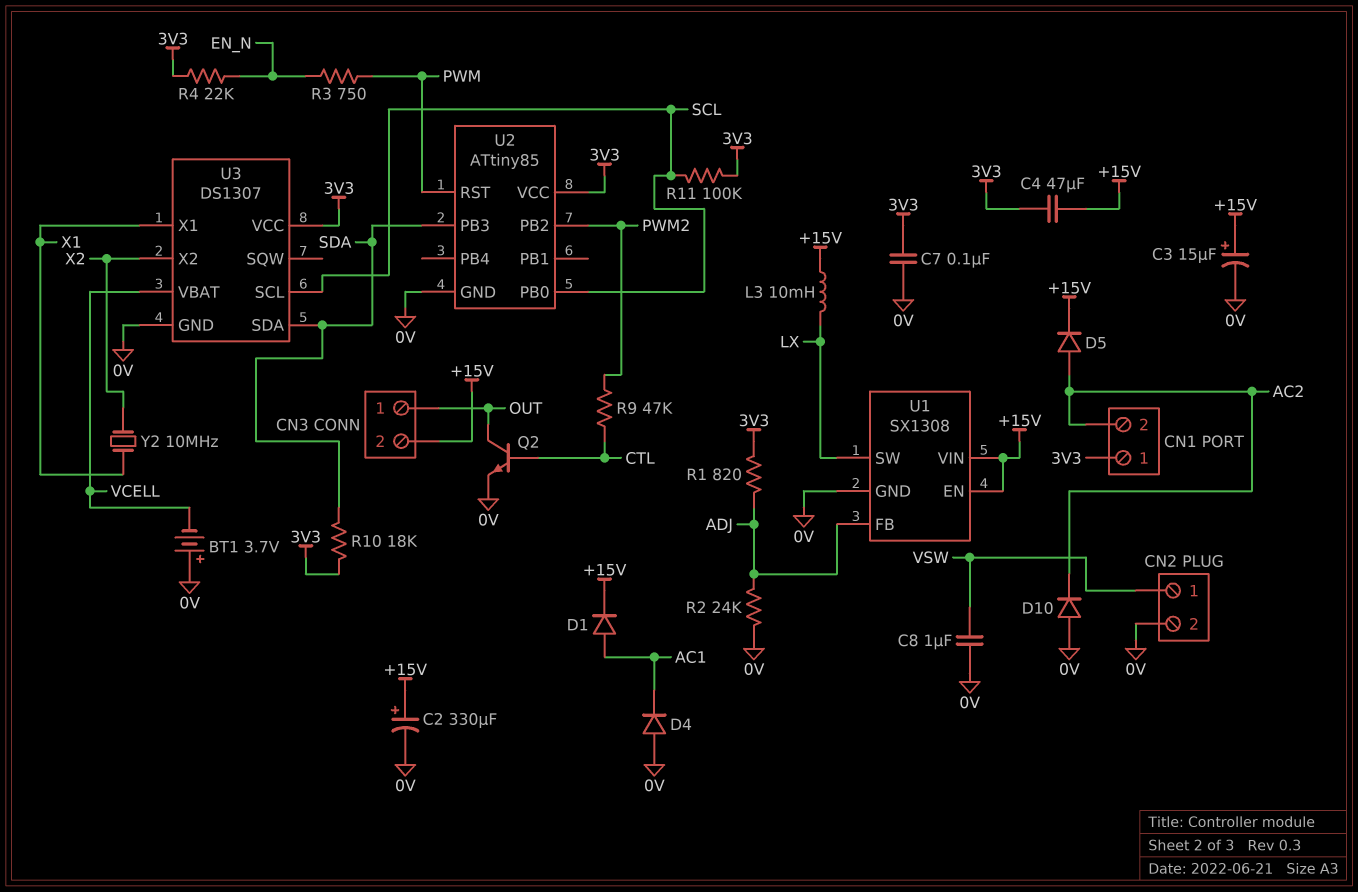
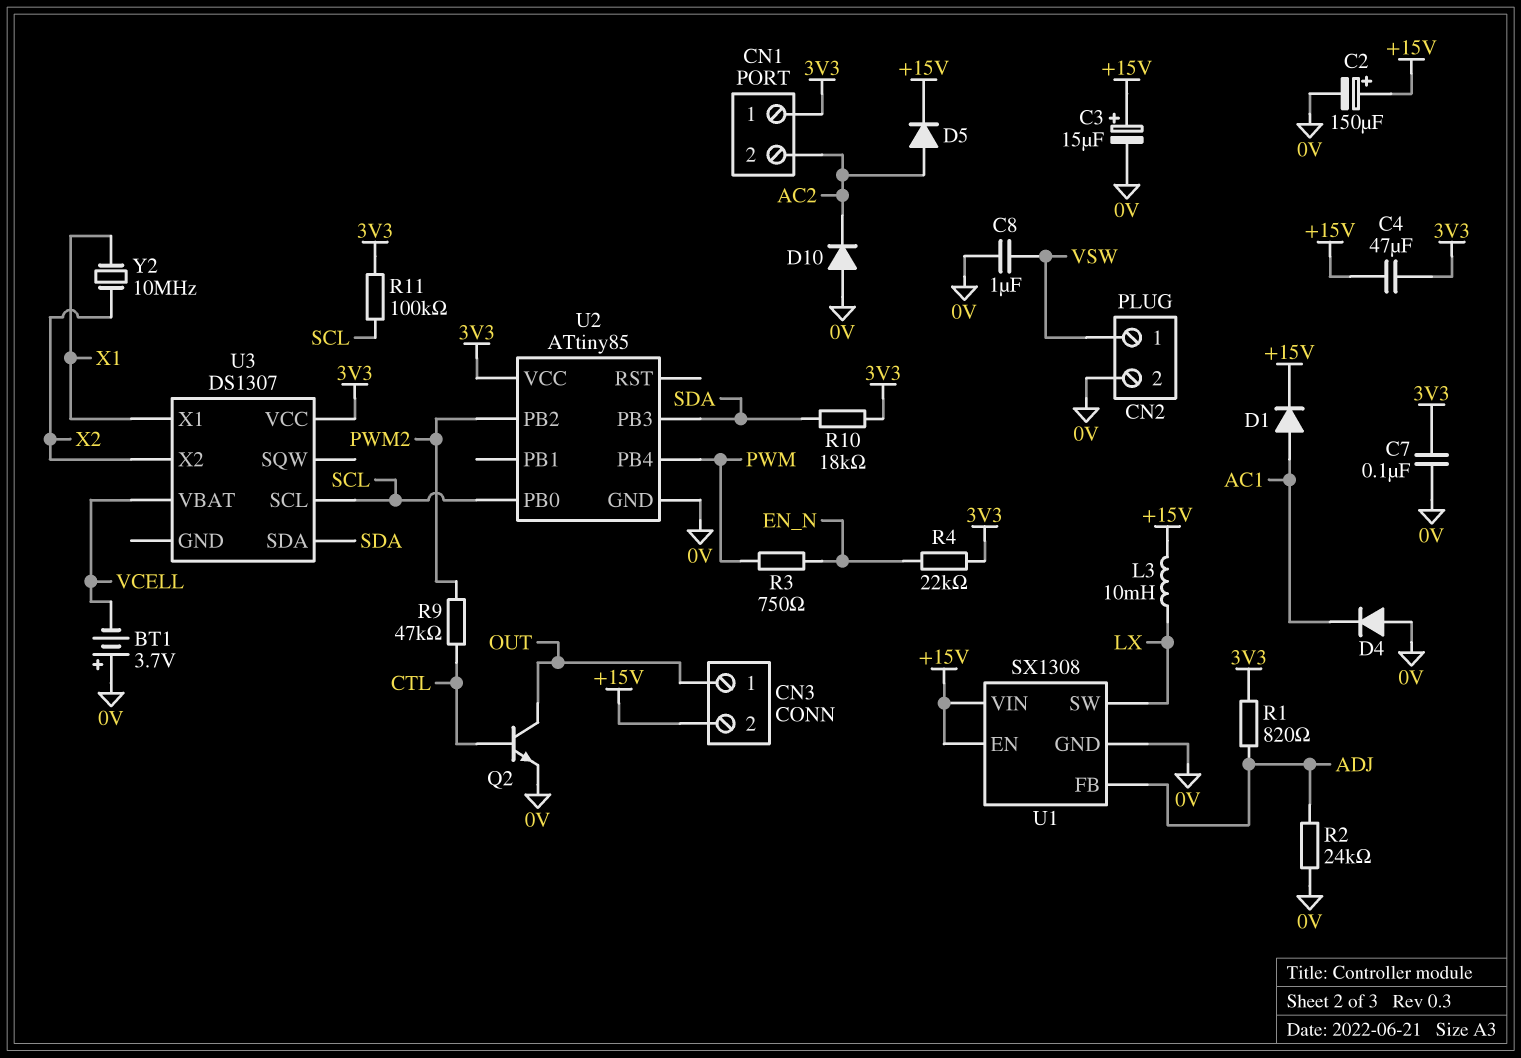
C2: 330uF (plus +15V, minus 0V) -> 150uF (plus +15V, minus 0V)
U2 pin PB4: none -> PWM
U2 pin RST: PWM -> none
U3 pin GND: 0V -> none

